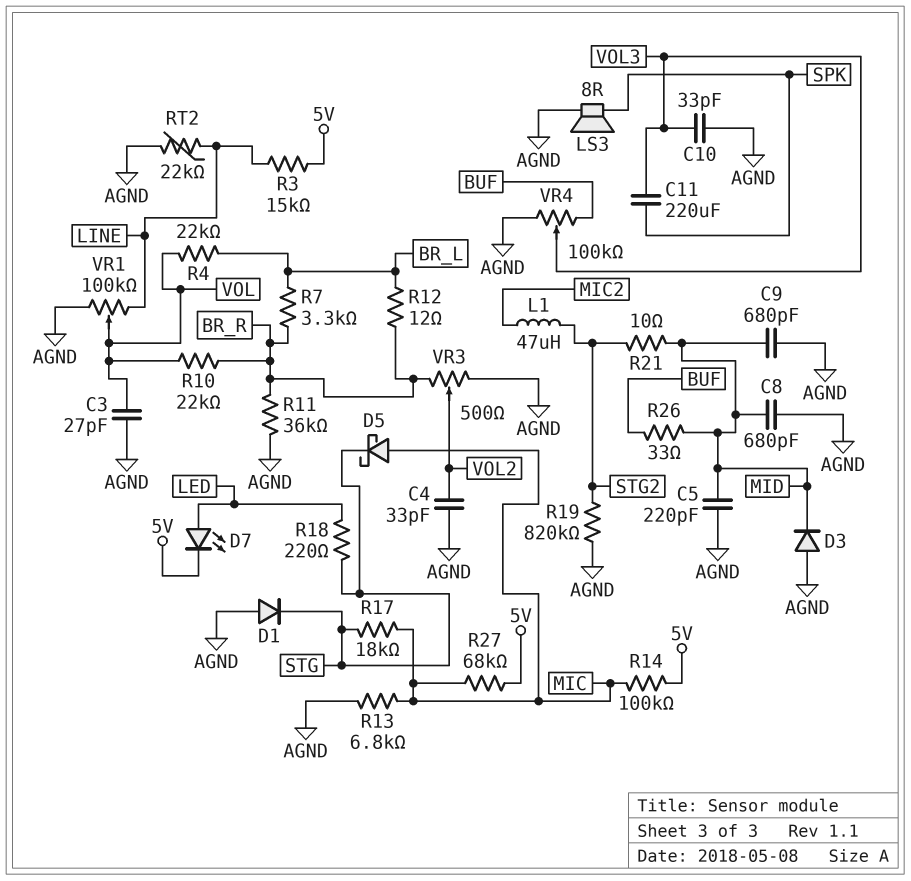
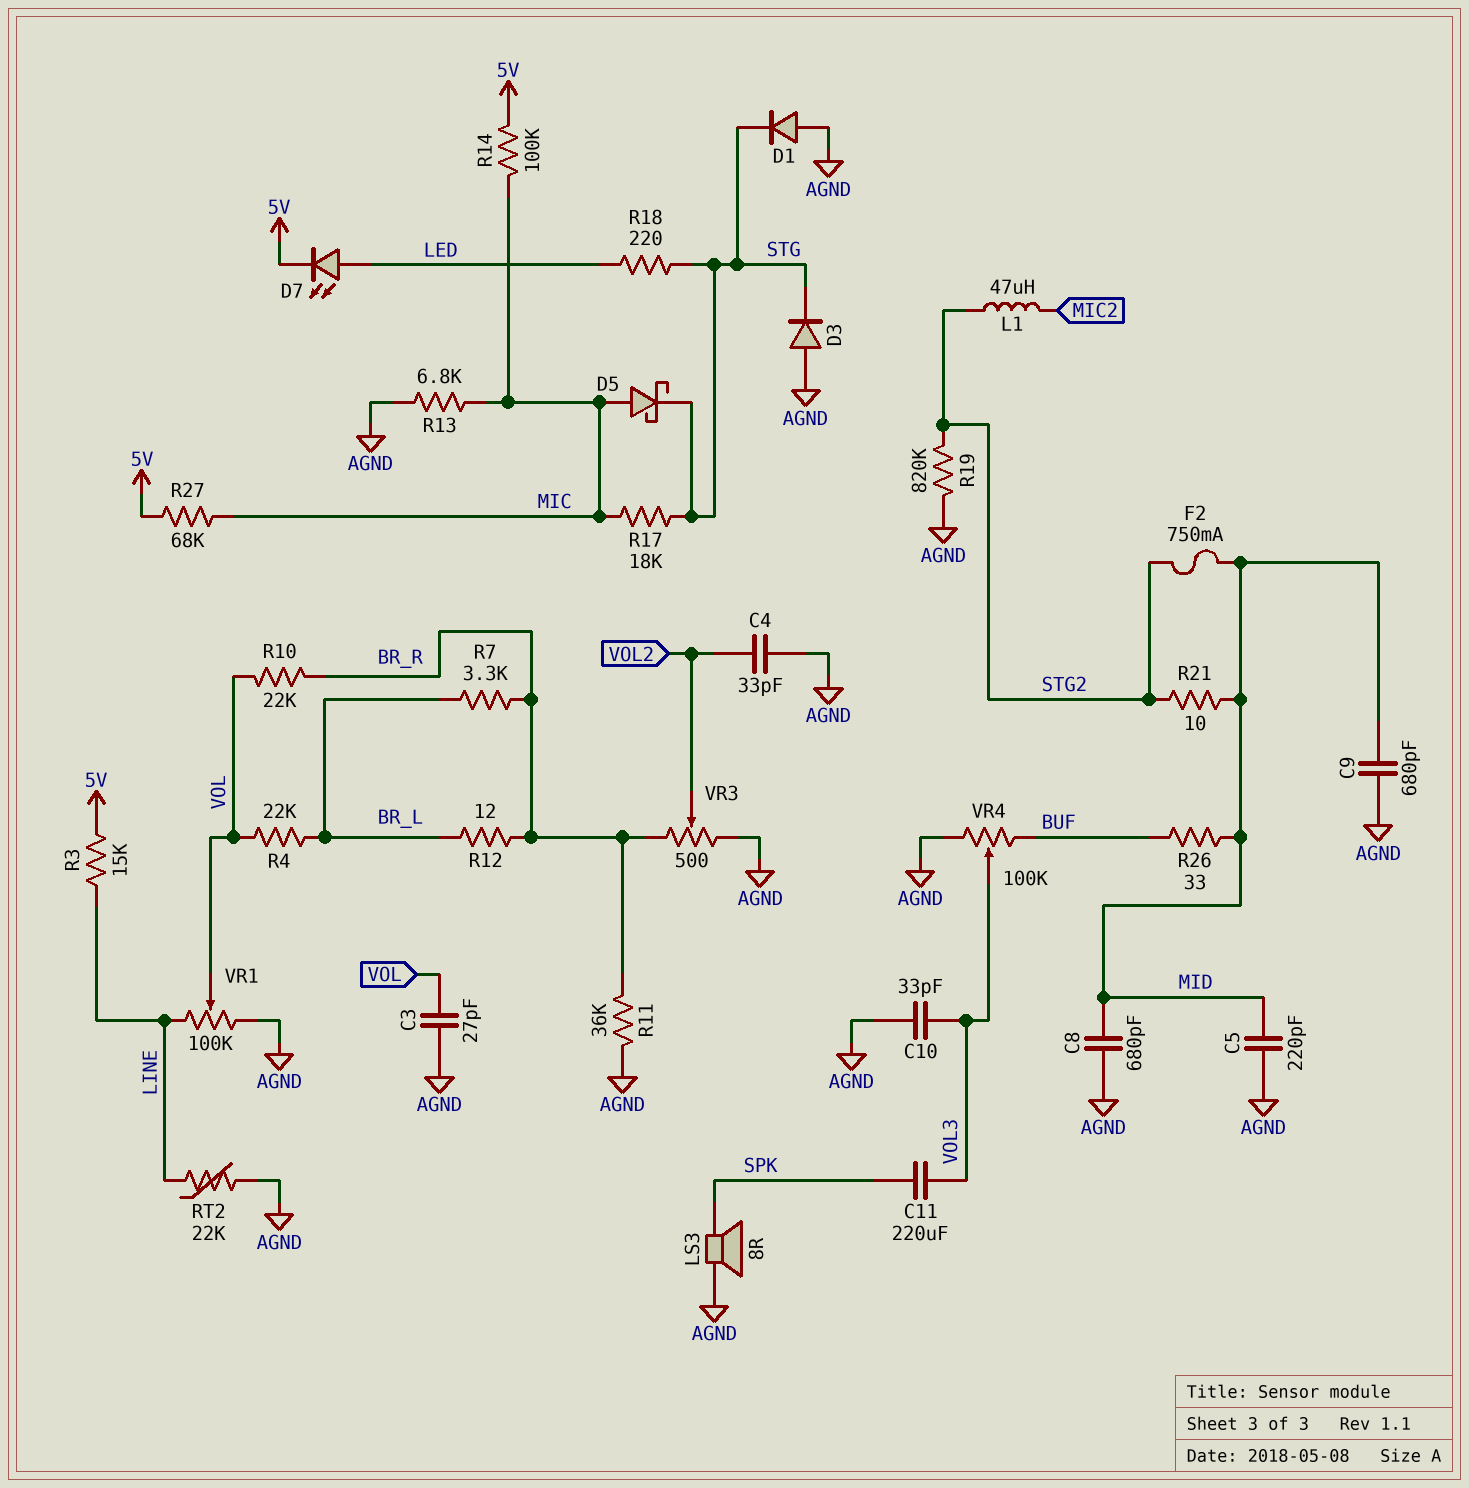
D3: diode (A AGND, K MID) -> diode (A AGND, K STG)
F2: none -> 750mA (MID, STG2)

